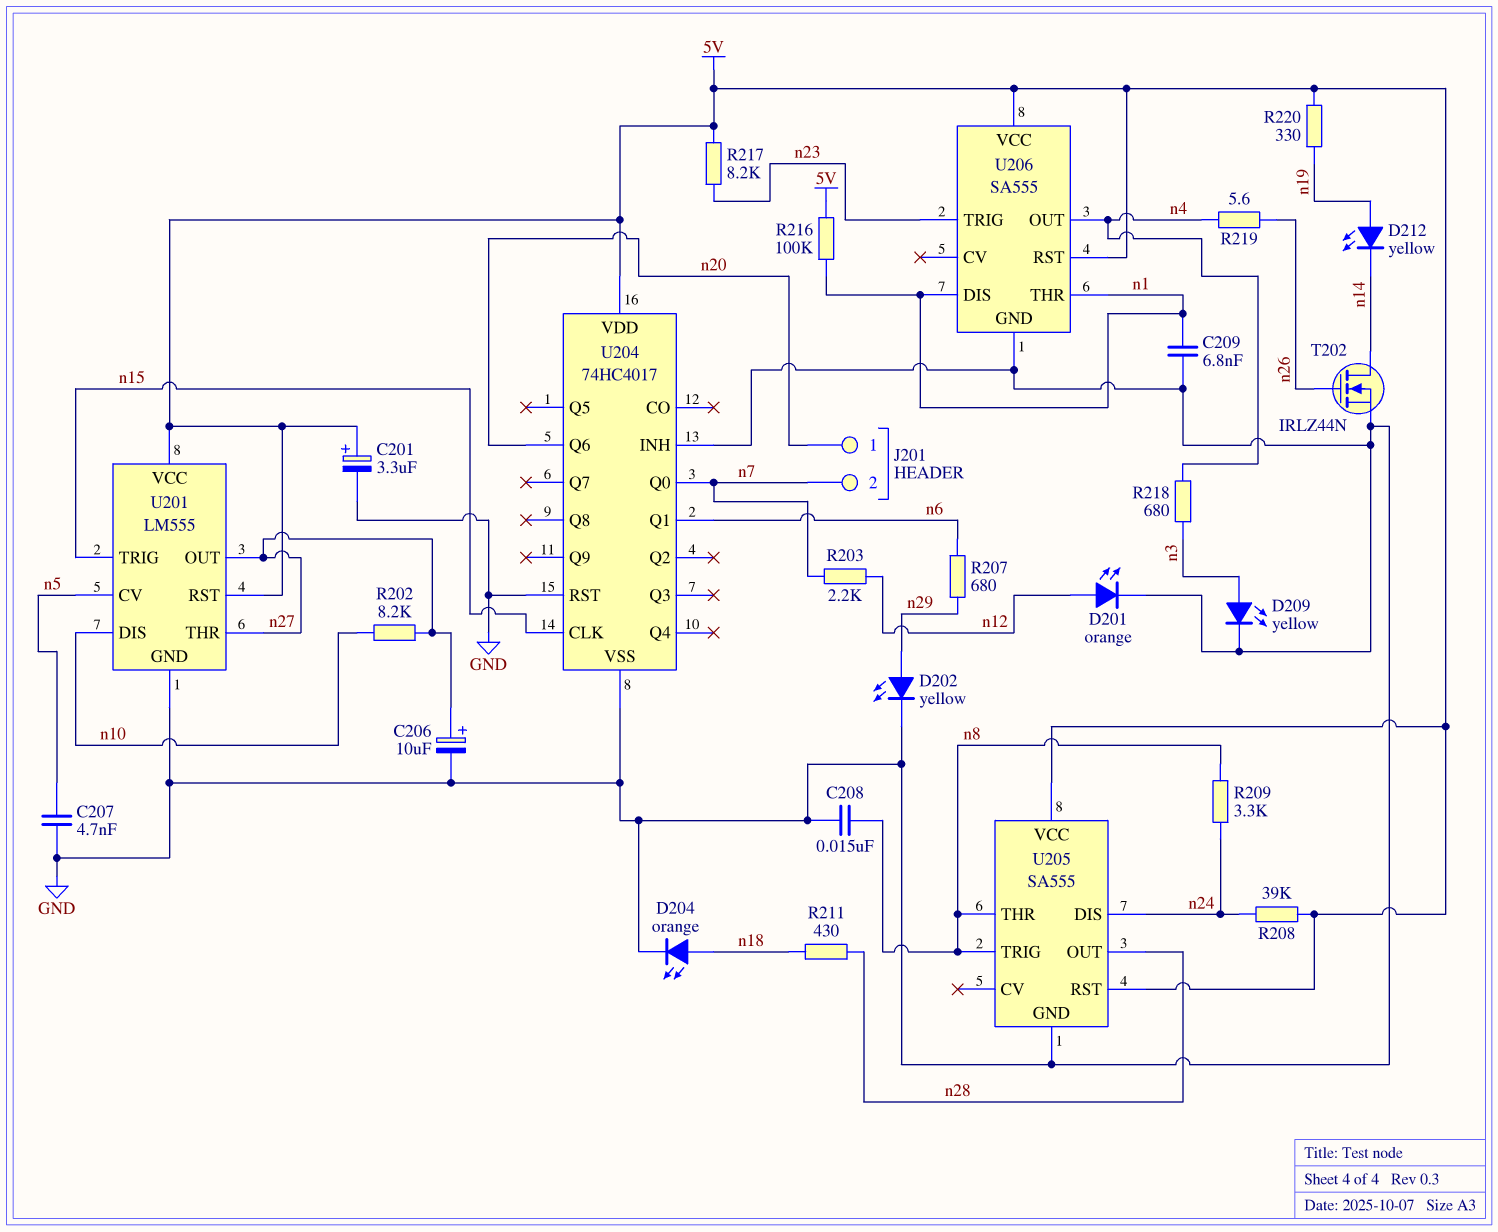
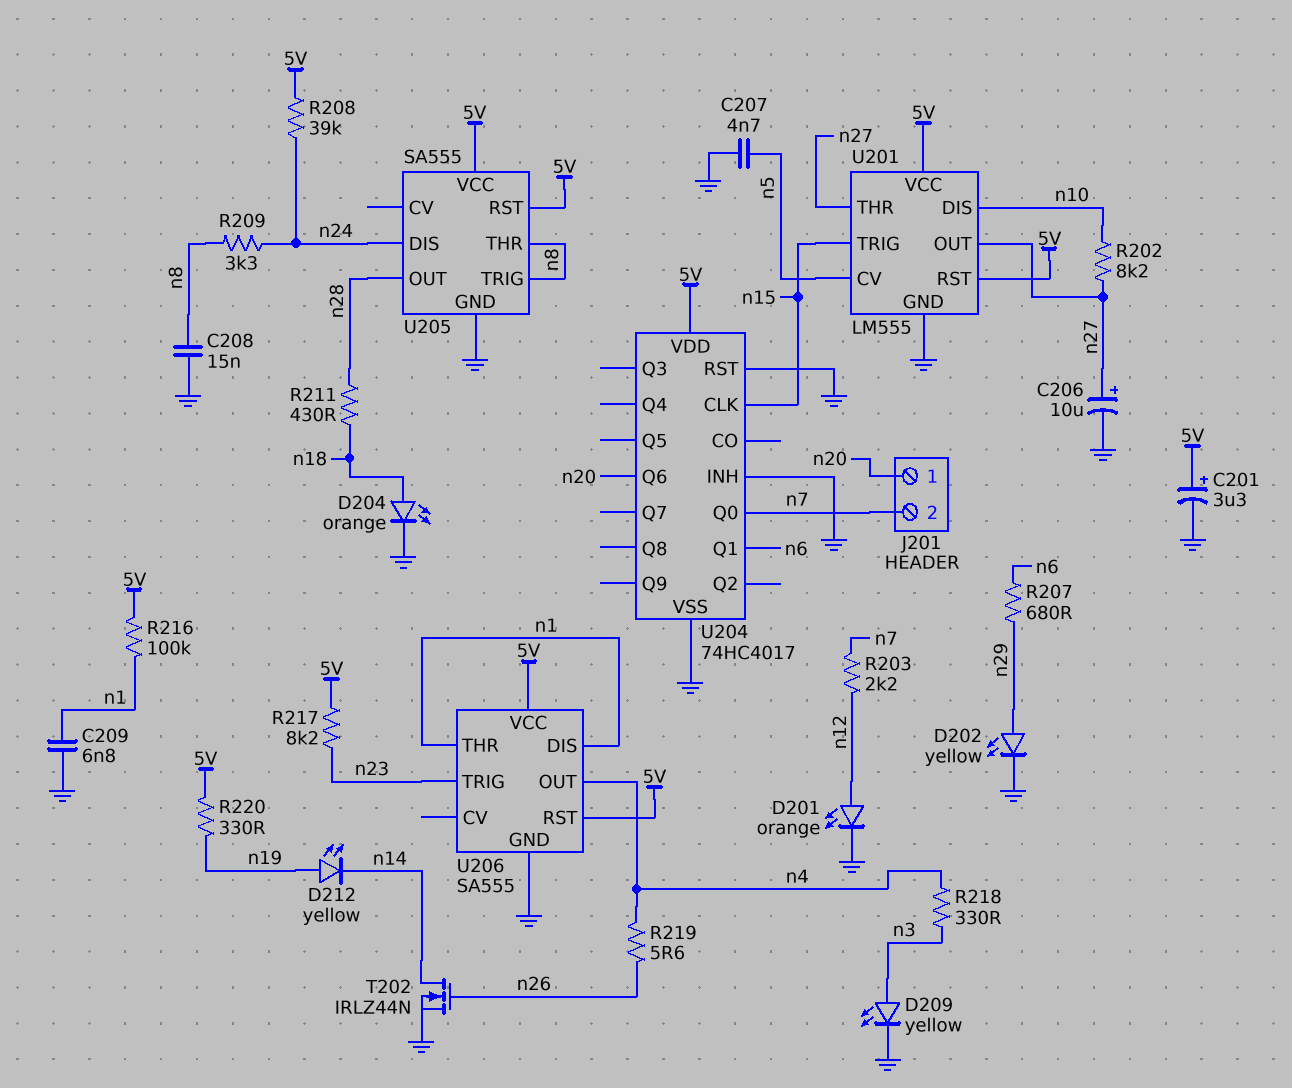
R218: 680 (n3, n4) -> 330 (n3, n4)

